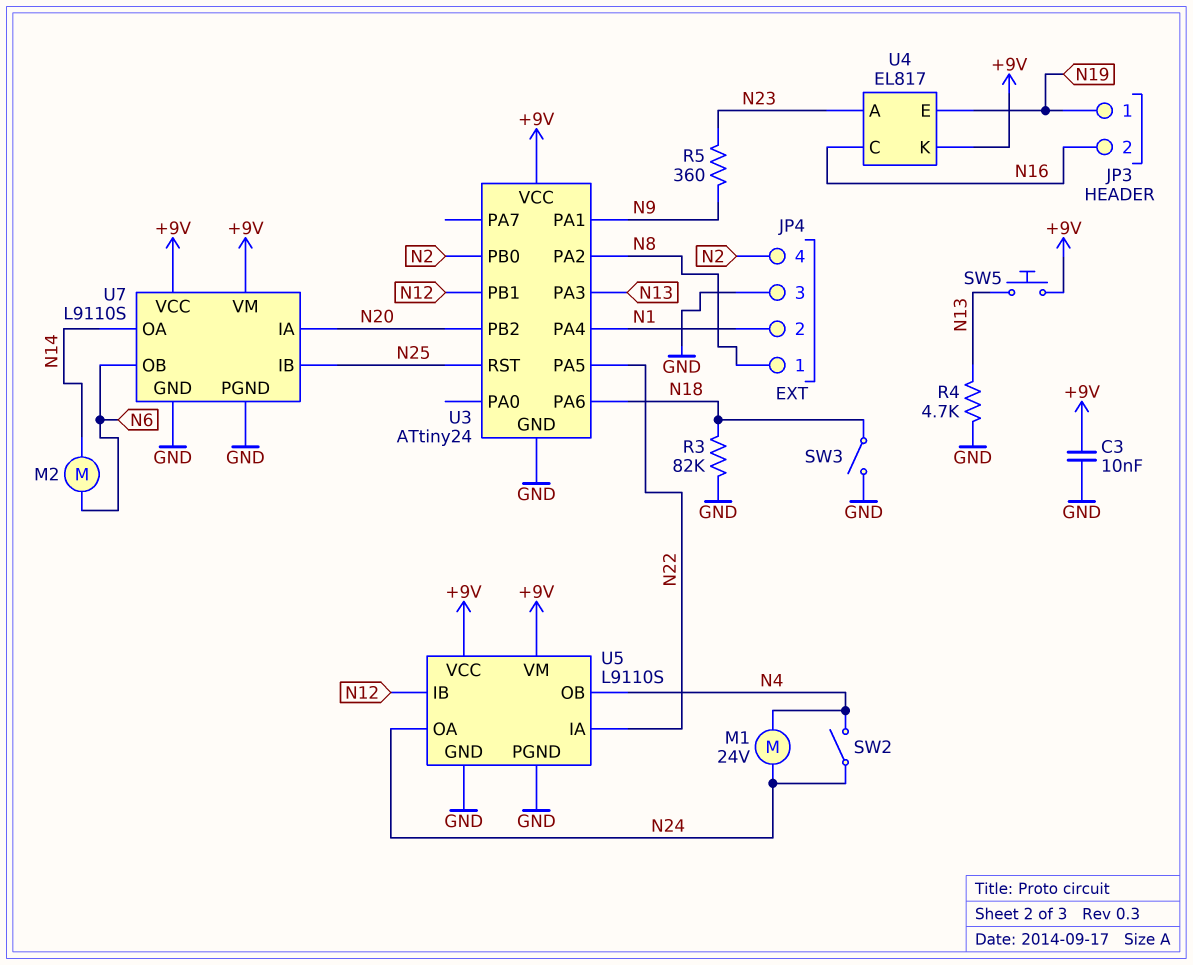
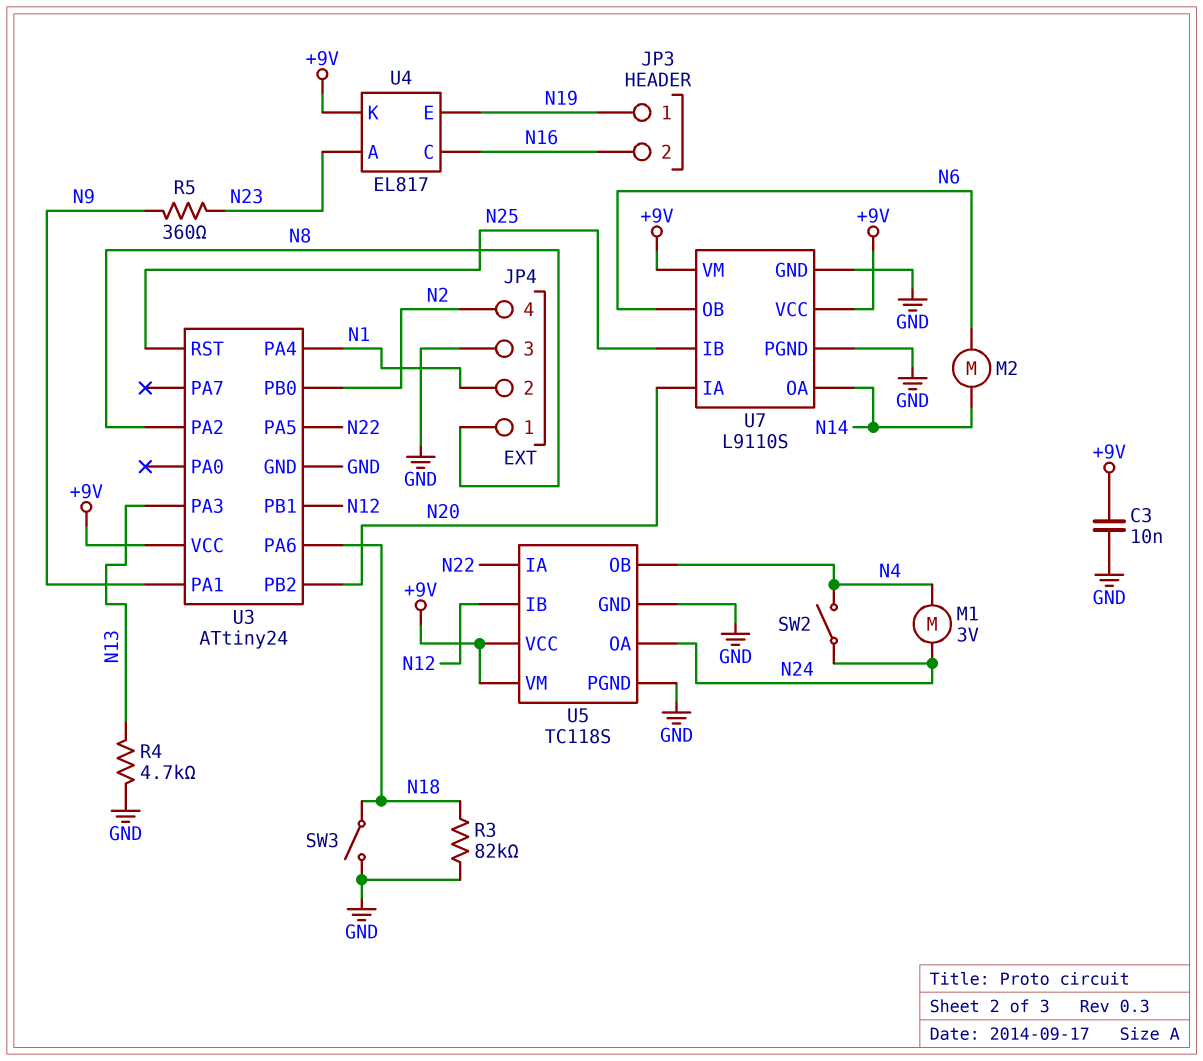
M1: motor 24V (N4, N24) -> motor 3V (N4, N24)
SW5: button (+9V, N13) -> none
U5: L9110S -> TC118S

